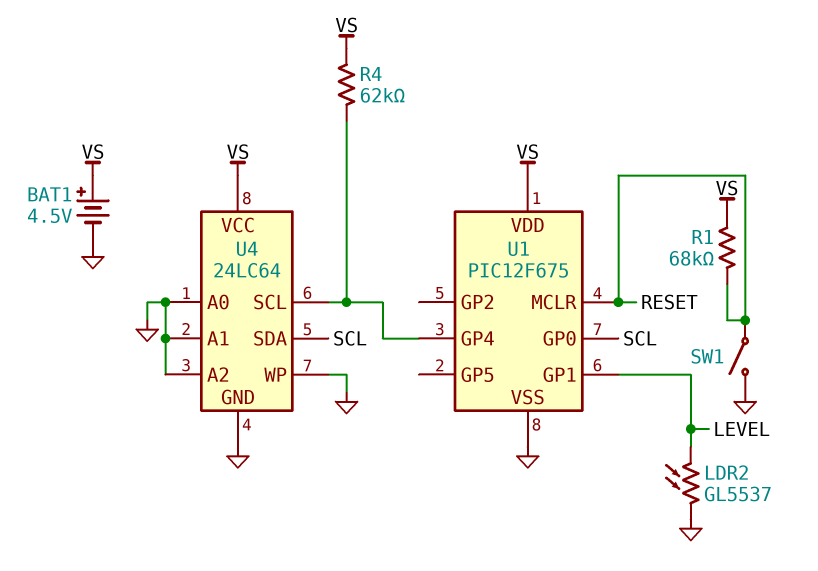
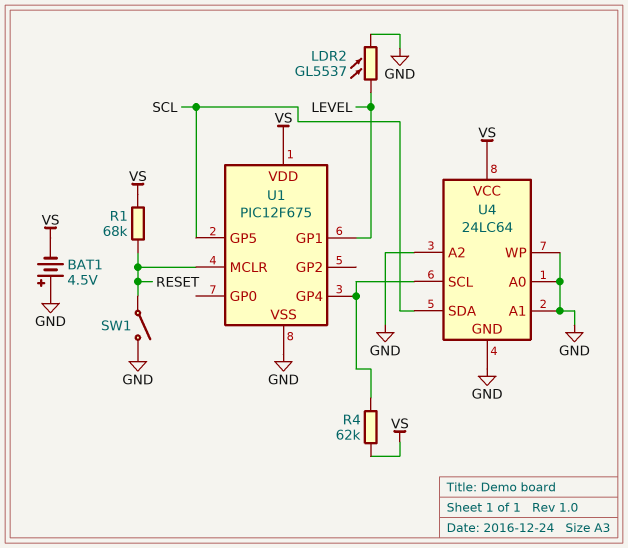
BAT1: 4.5V (plus VS, minus GND) -> 4.5V (plus GND, minus VS)
U1 pin GP0: SCL -> none
U1 pin GP5: none -> SCL

